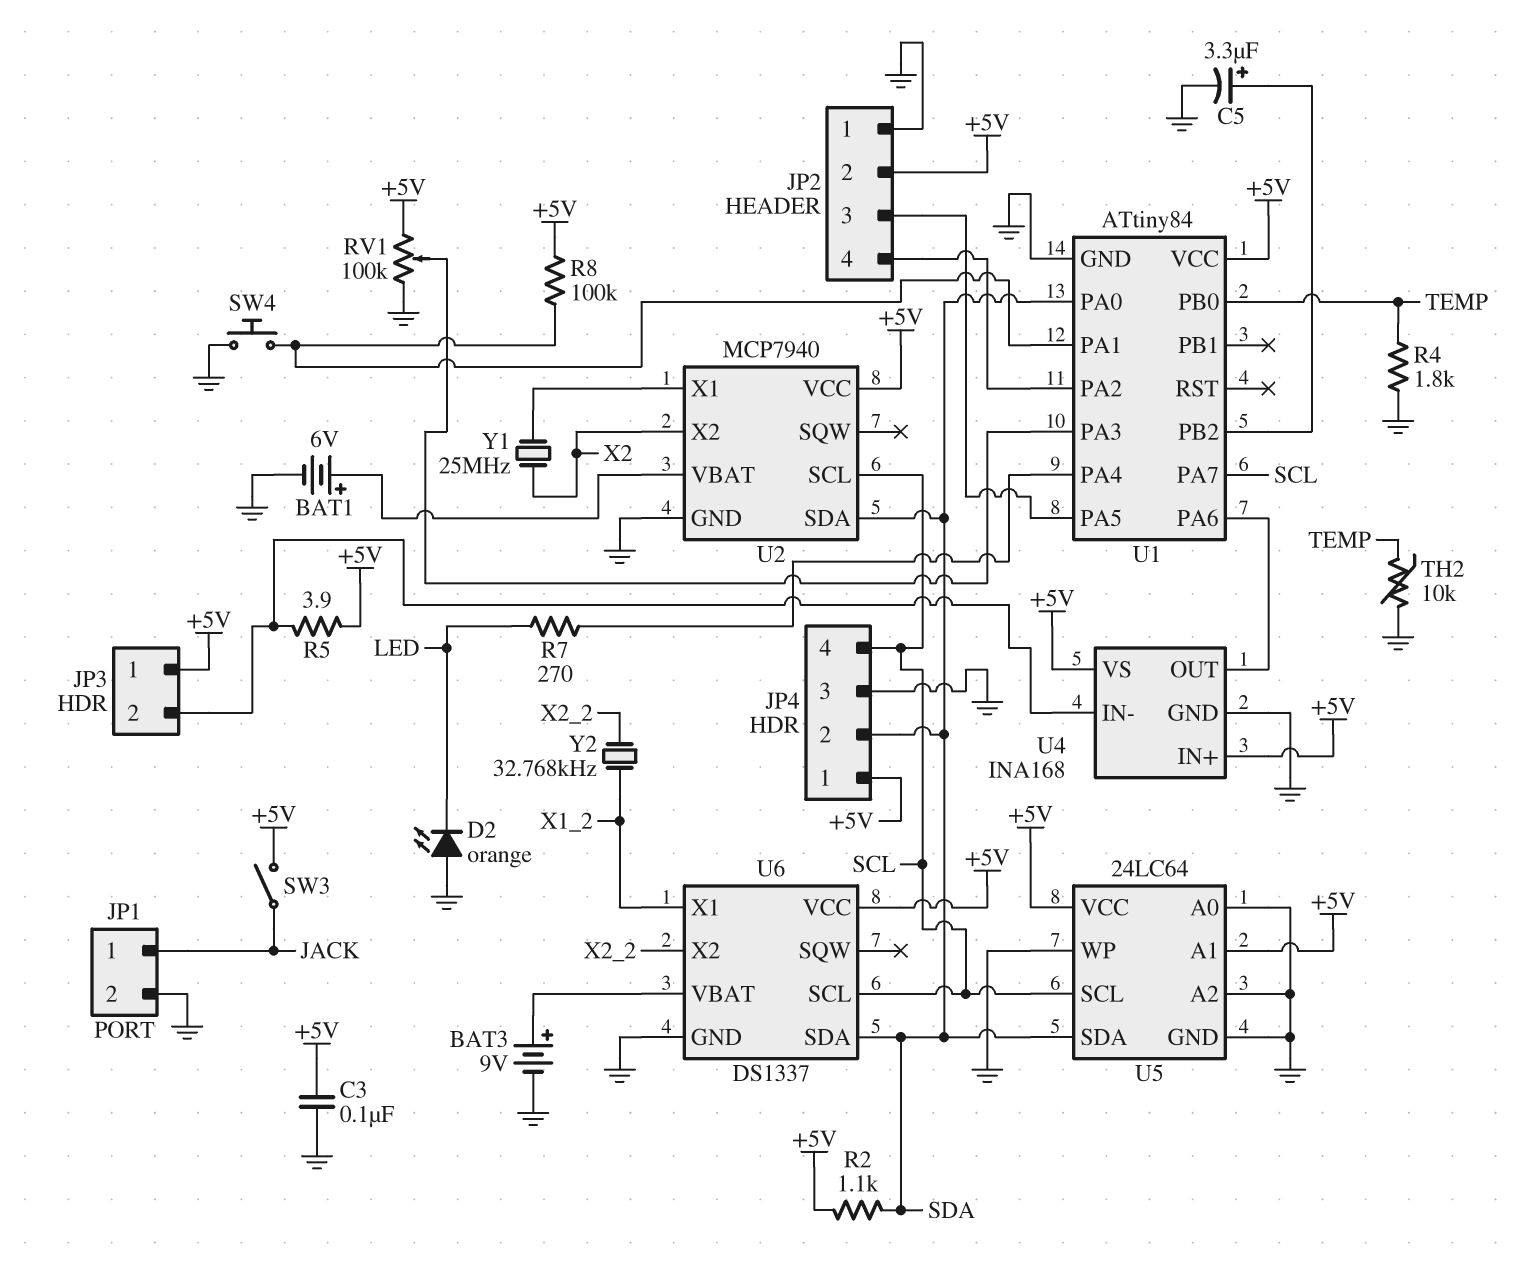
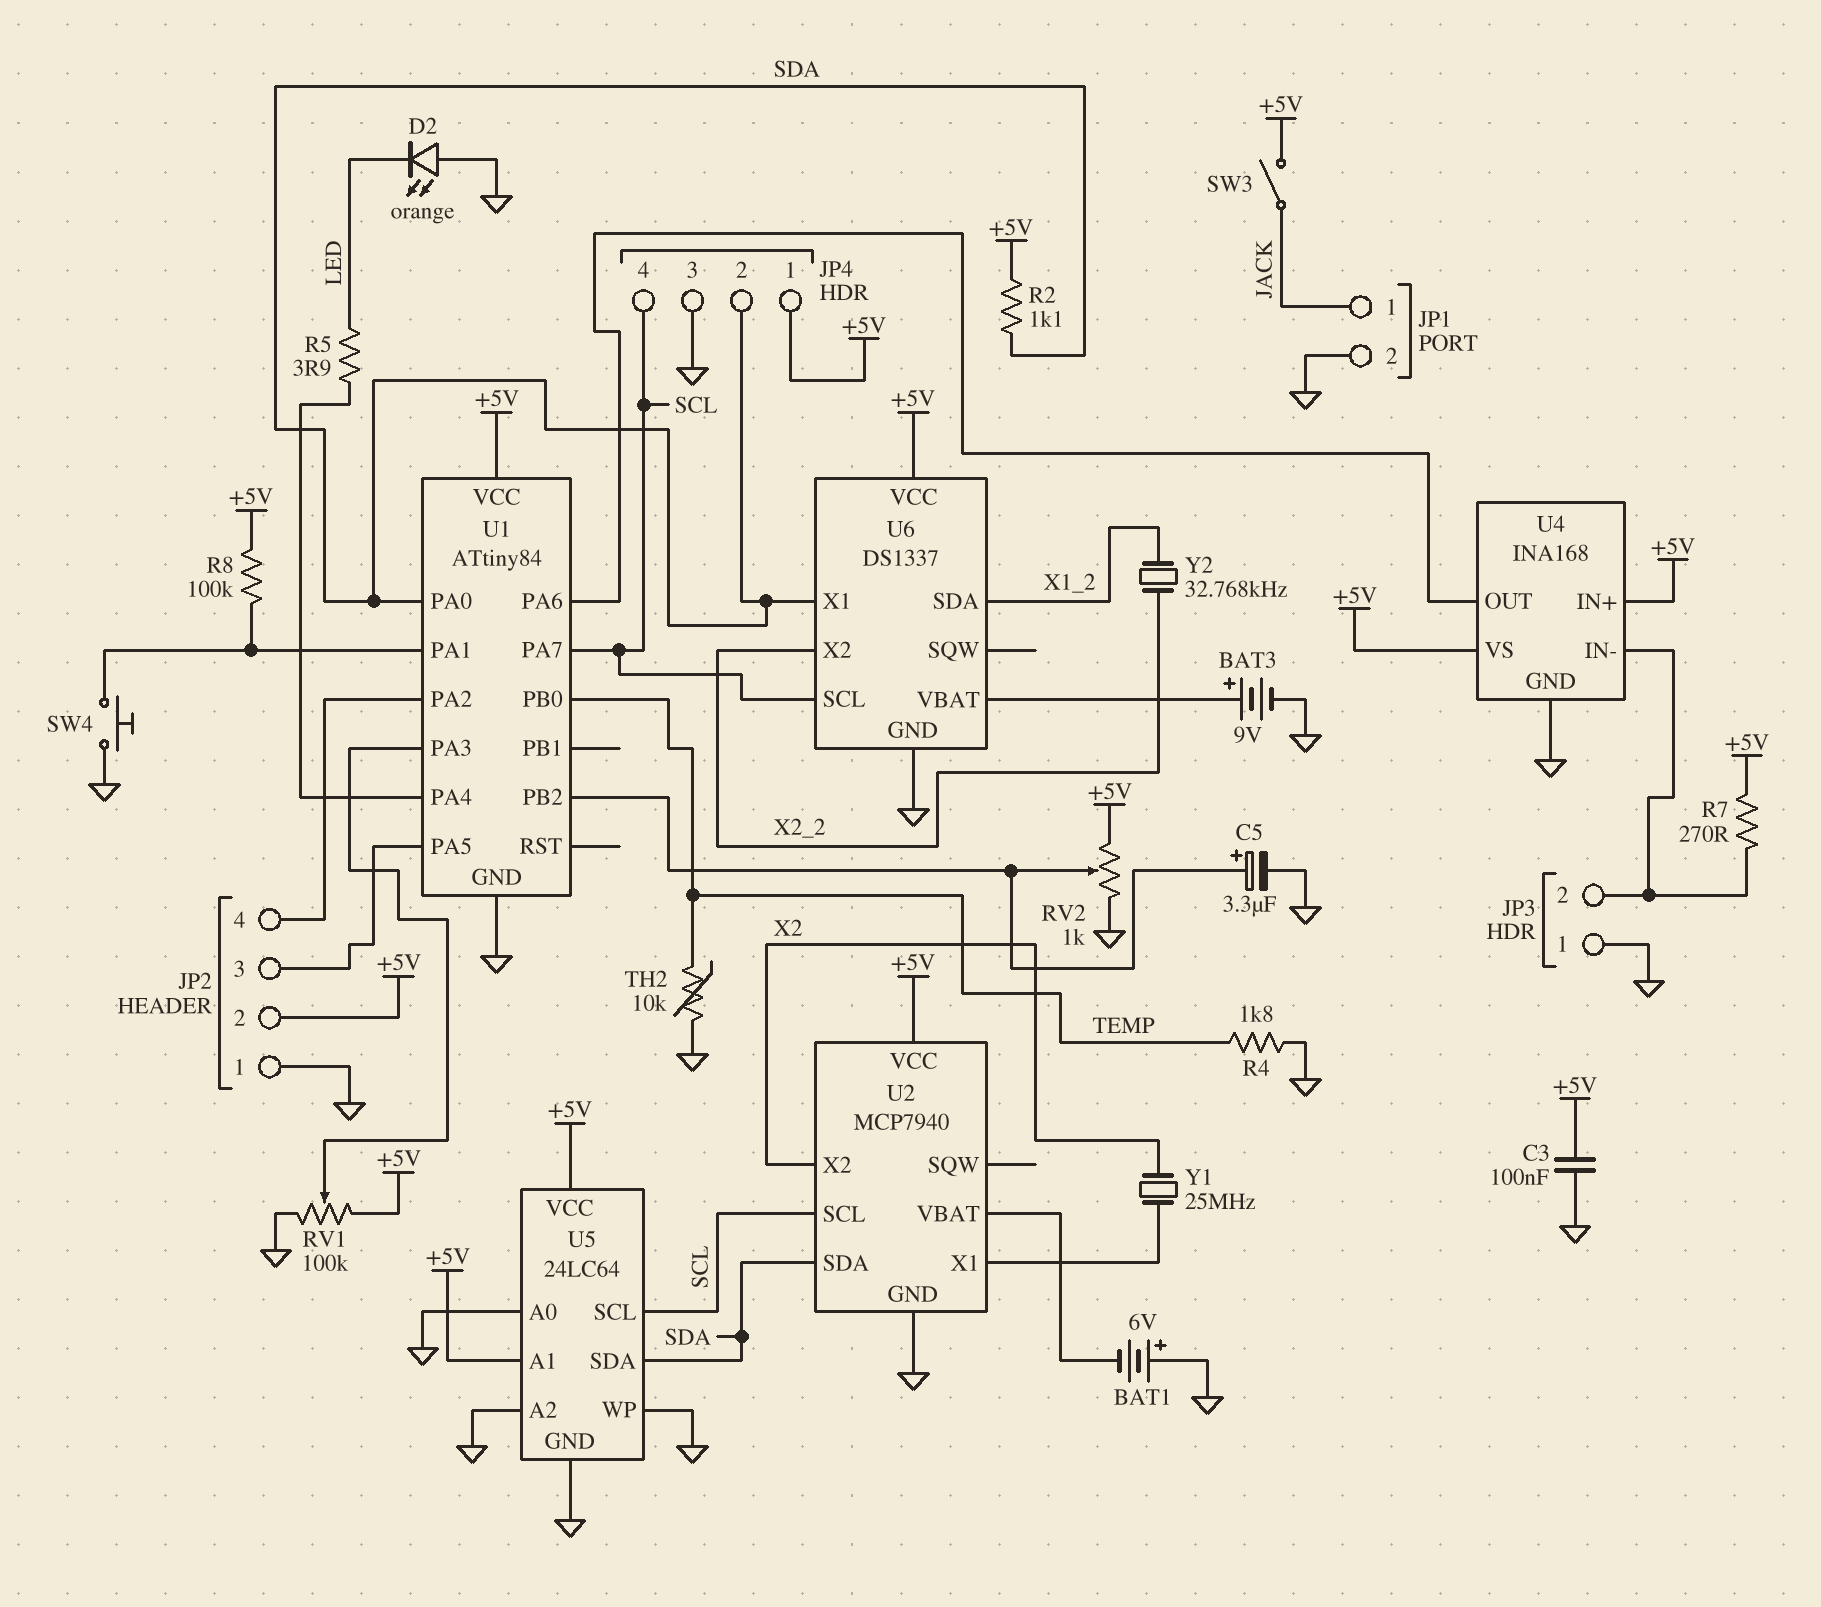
BAT1: 6V (plus U2/VBAT, minus GND) -> 6V (plus GND, minus U2/VBAT)
JP3 pin 1: +5V -> GND
R5: 3.9 (+5V, JP3/2) -> 3.9 (LED, U1/PA4)
R7: 270 (LED, U1/PA4) -> 270 (+5V, JP3/2)
RV2: none -> 1k (+5V, GND, wiper U1/PB2)
U6 pin SDA: SDA -> X1_2
U6 pin X1: X1_2 -> SDA

